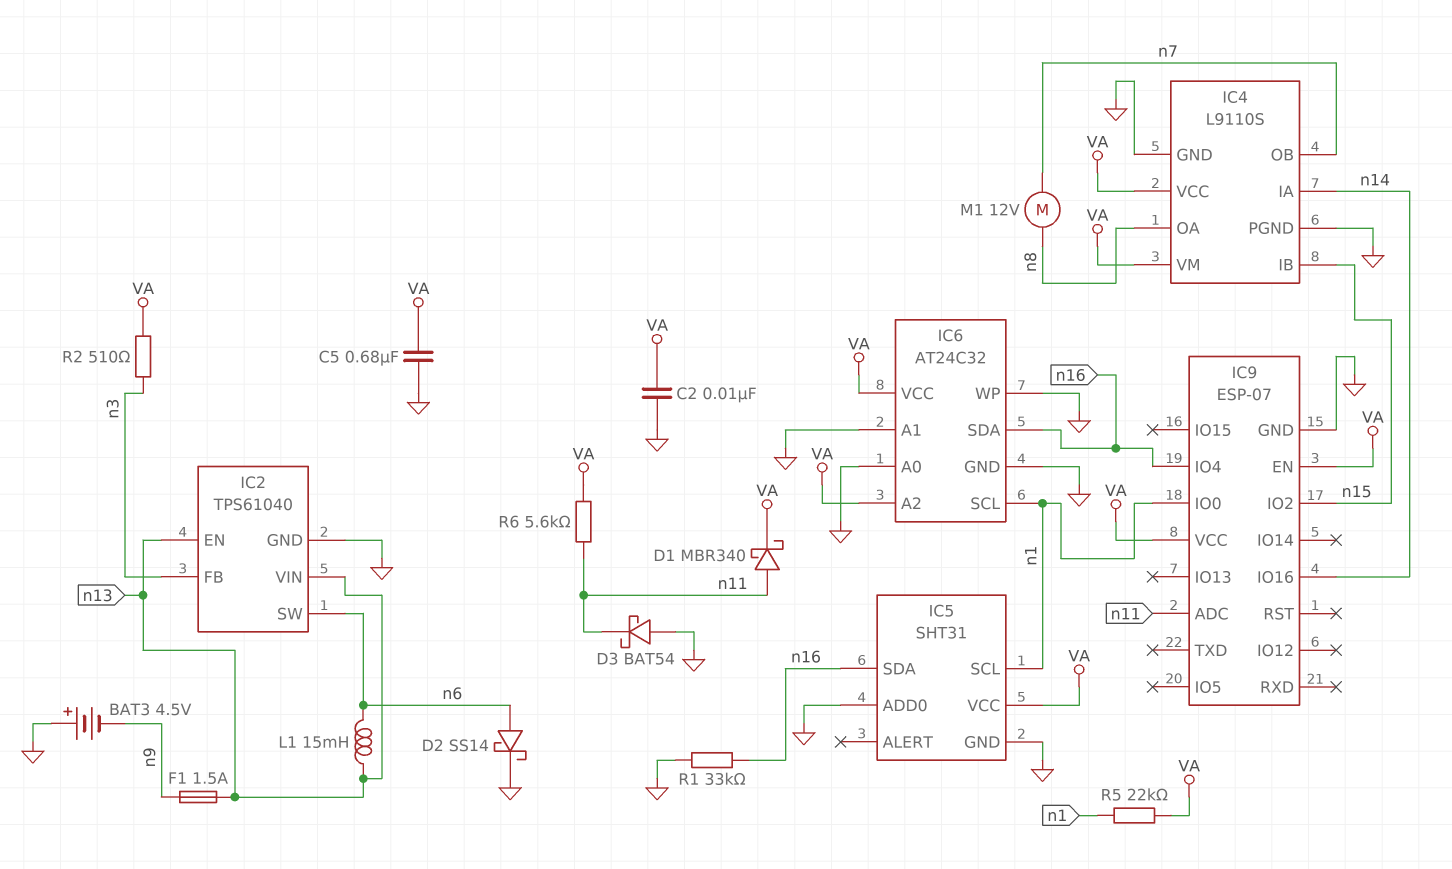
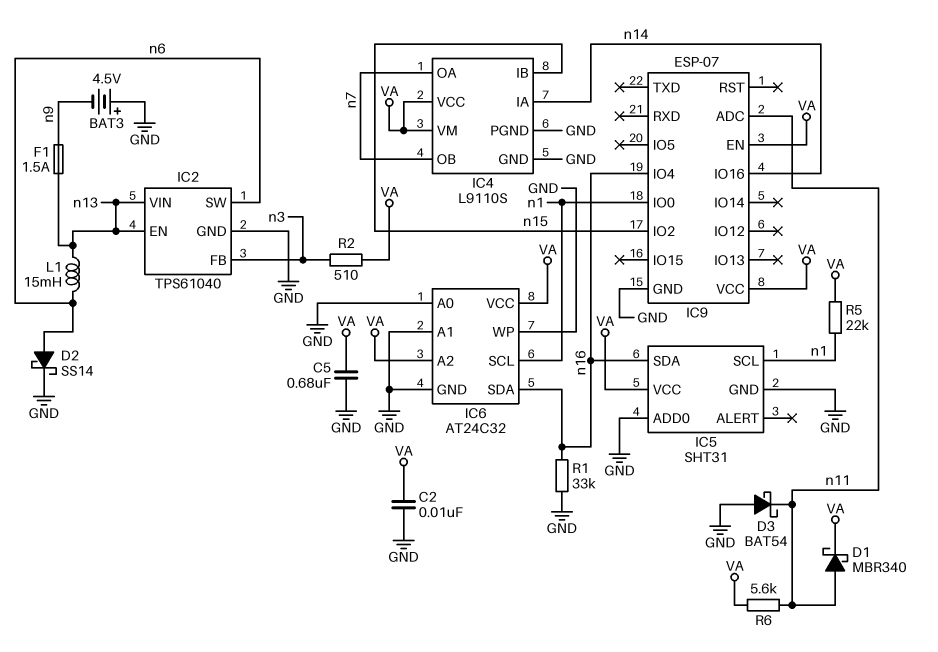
IC4 pin OA: n8 -> n7
M1: motor 12V (n7, n8) -> none

